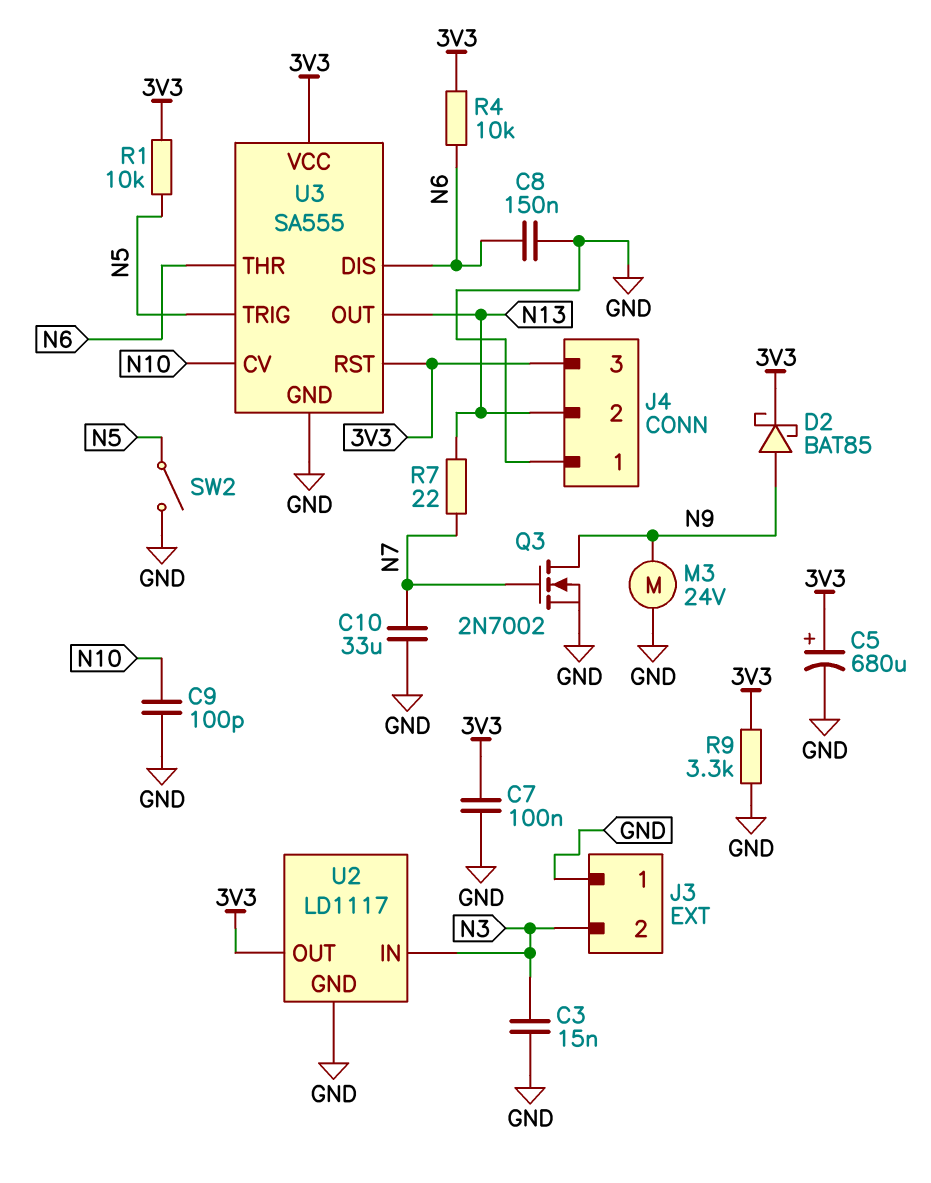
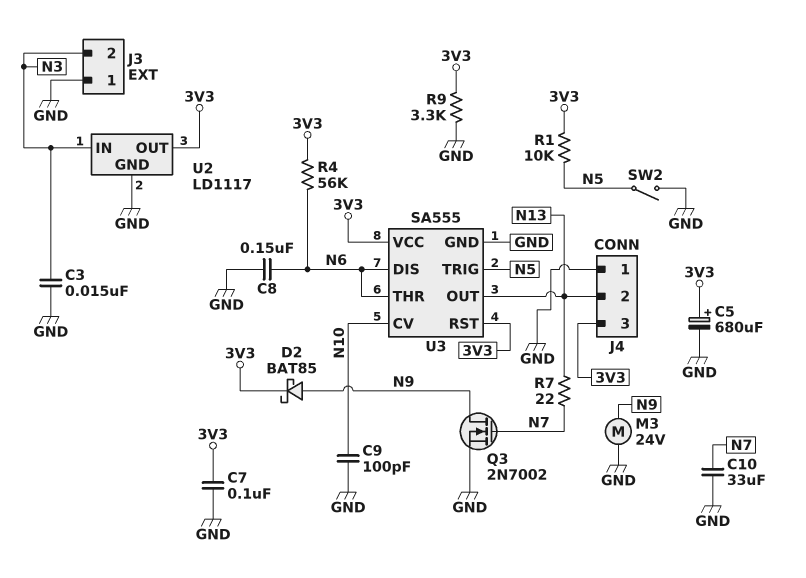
R4: 10k (3V3, N6) -> 56k (3V3, N6)

